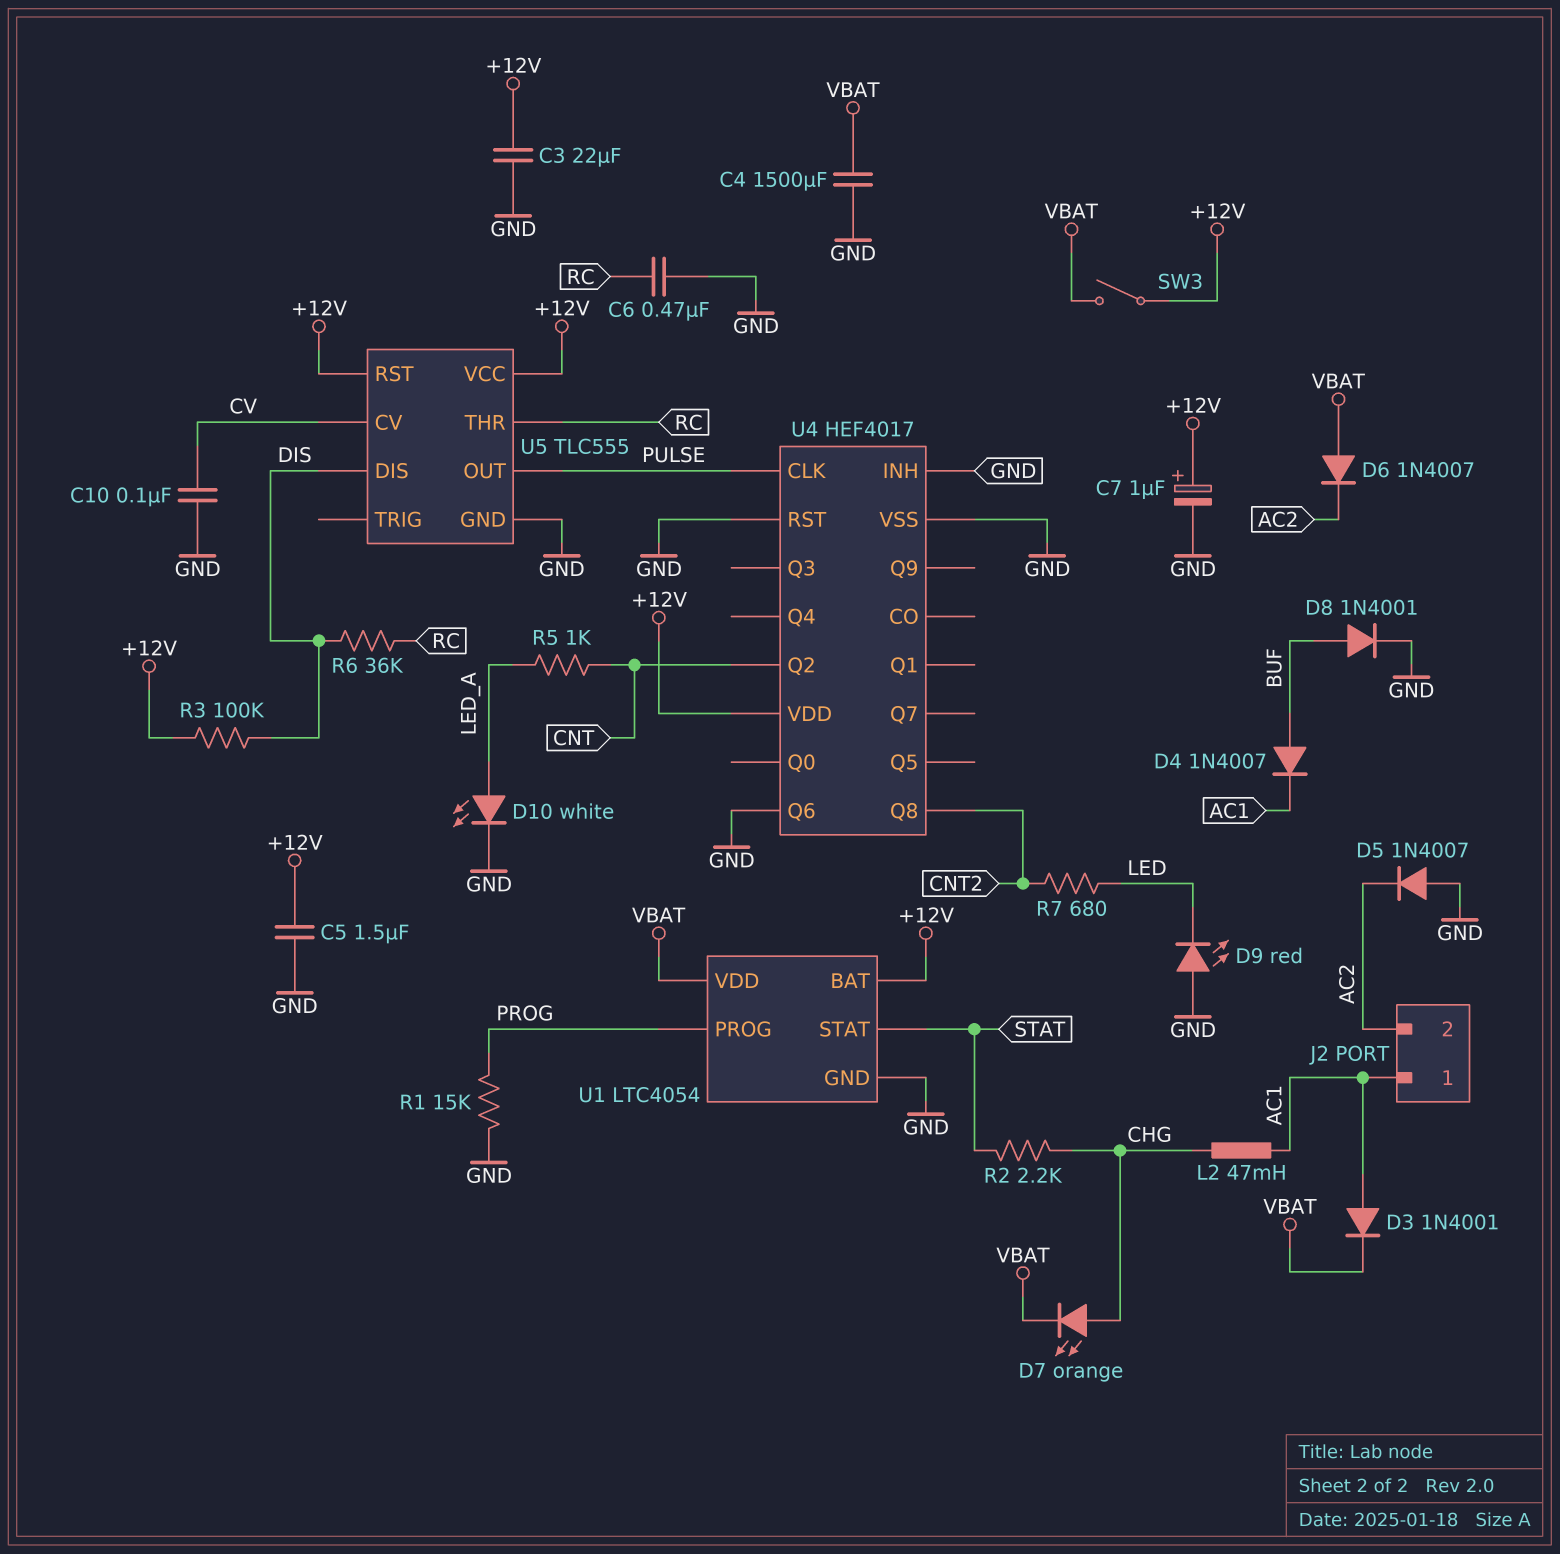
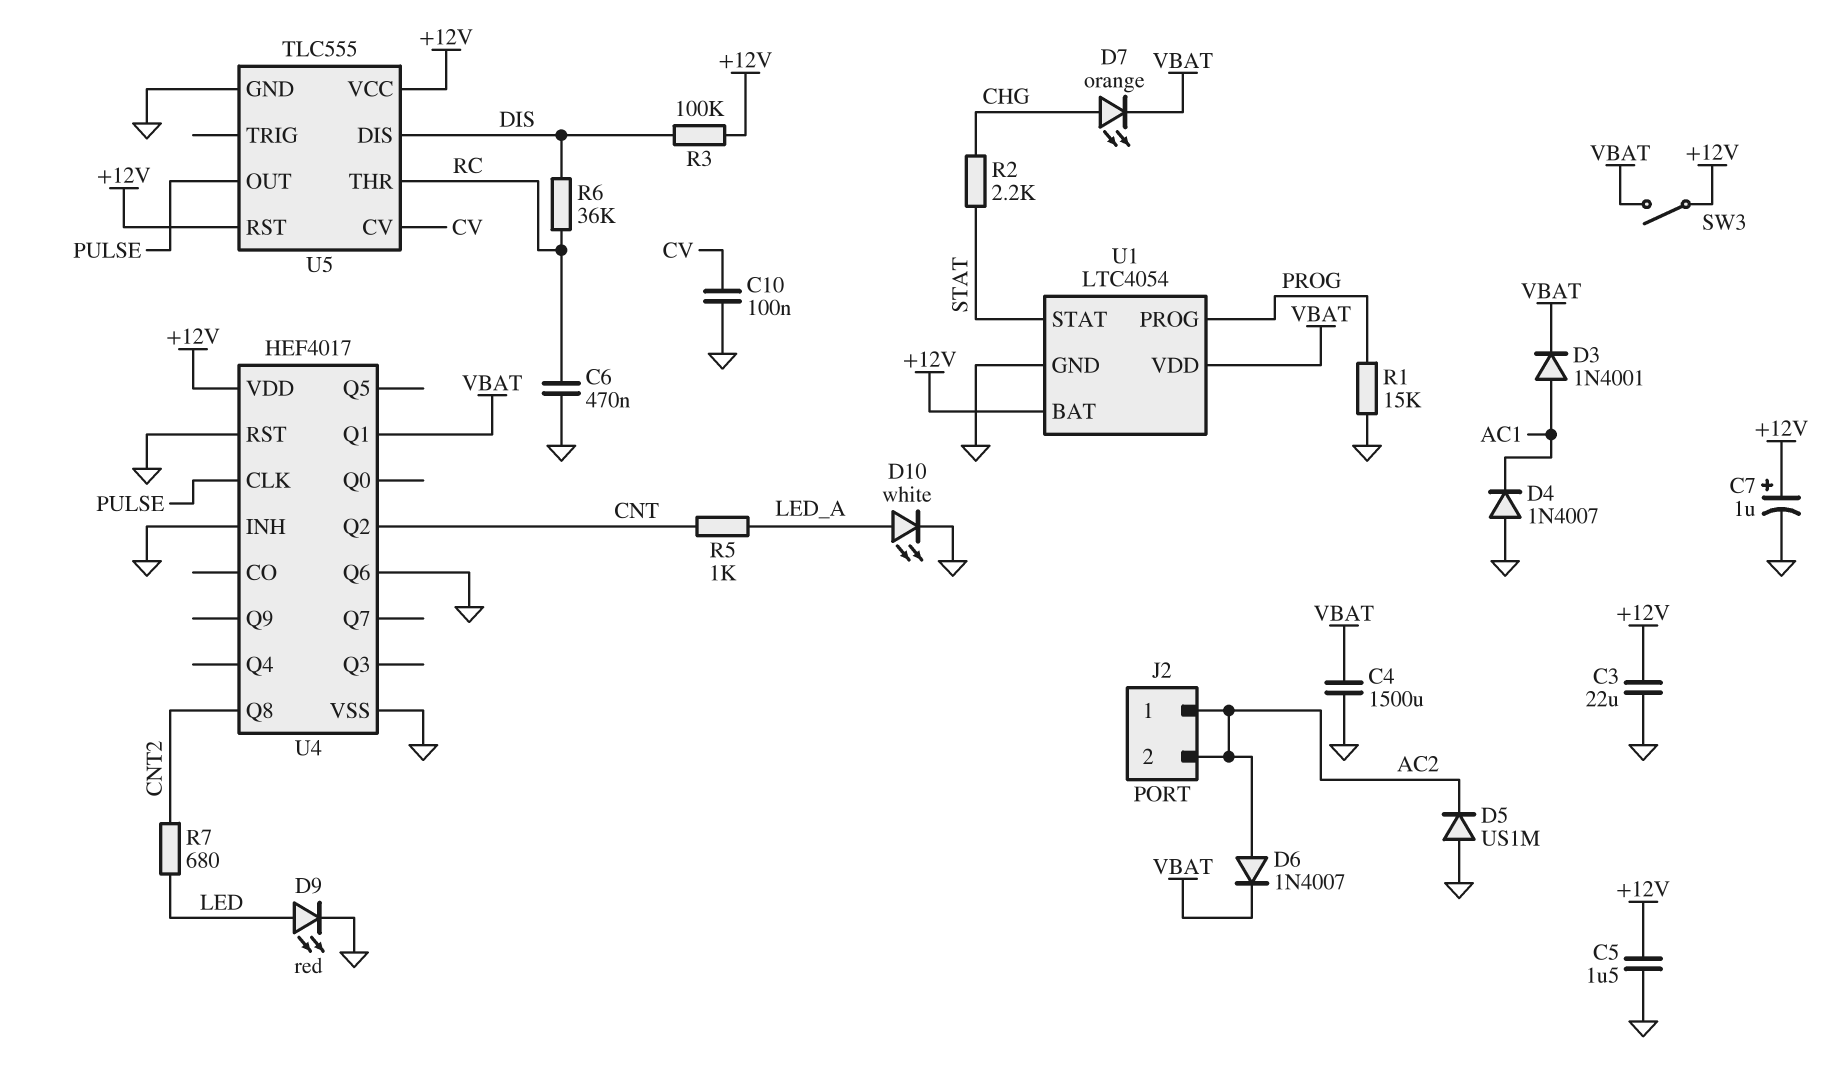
D4: diode 1N4007 (A BUF, K AC1) -> diode 1N4007 (A GND, K AC1)
D5: diode 1N4007 (A GND, K AC2) -> diode US1M (A GND, K AC2)
D6: diode 1N4007 (A VBAT, K AC2) -> diode 1N4007 (A AC2, K VBAT)
D8: diode 1N4001 (A BUF, K GND) -> none
D9: LED red (A GND, K LED) -> LED red (A LED, K GND)
J2 pin 1: AC1 -> AC2
L2: 47mH (AC1, CHG) -> none
U4 pin Q1: none -> VBAT

